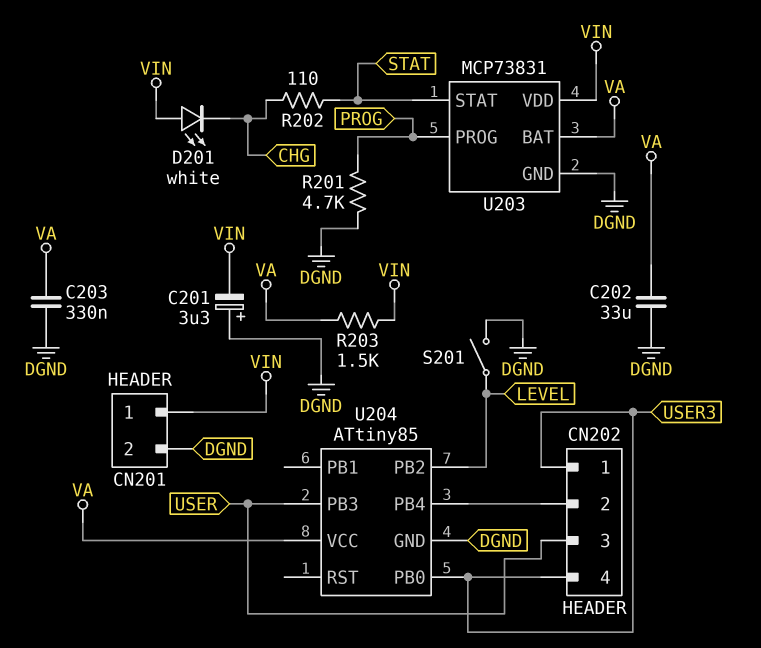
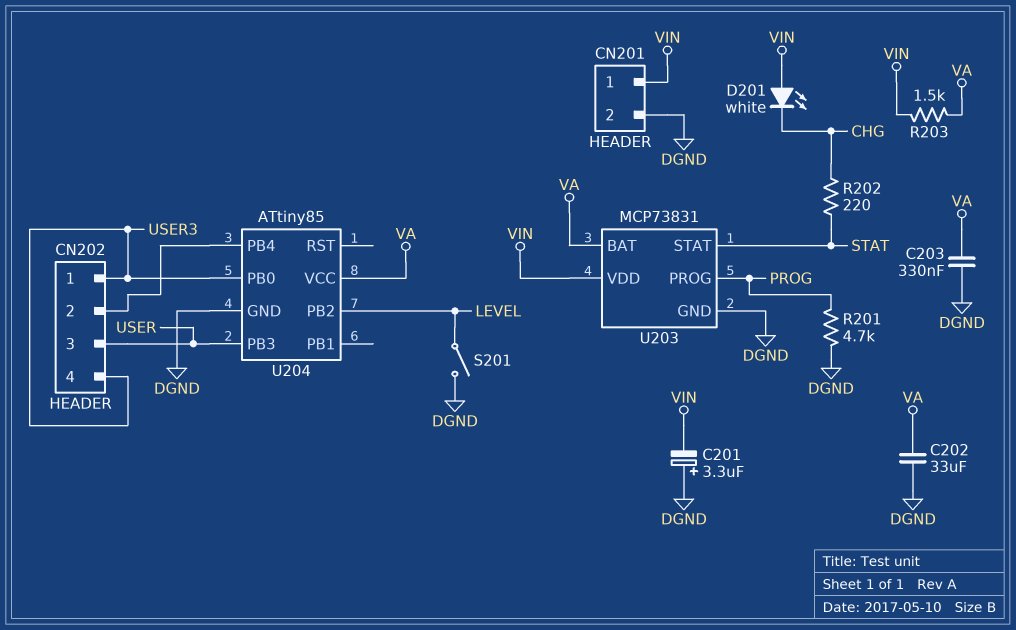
R202: 110 (CHG, STAT) -> 220 (CHG, STAT)

